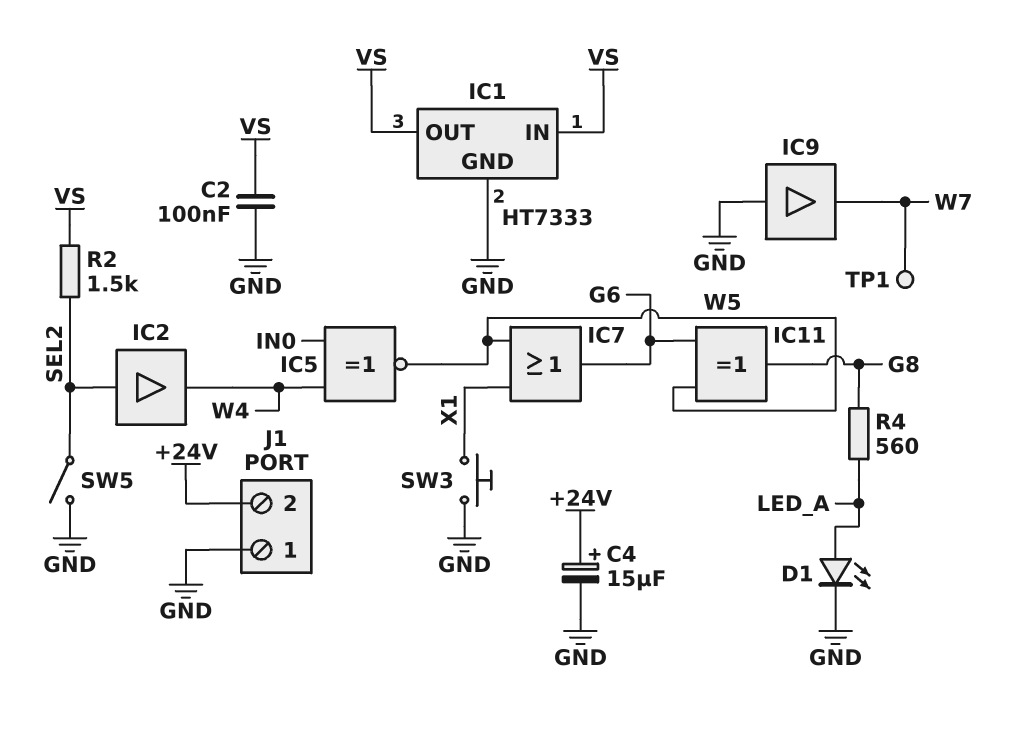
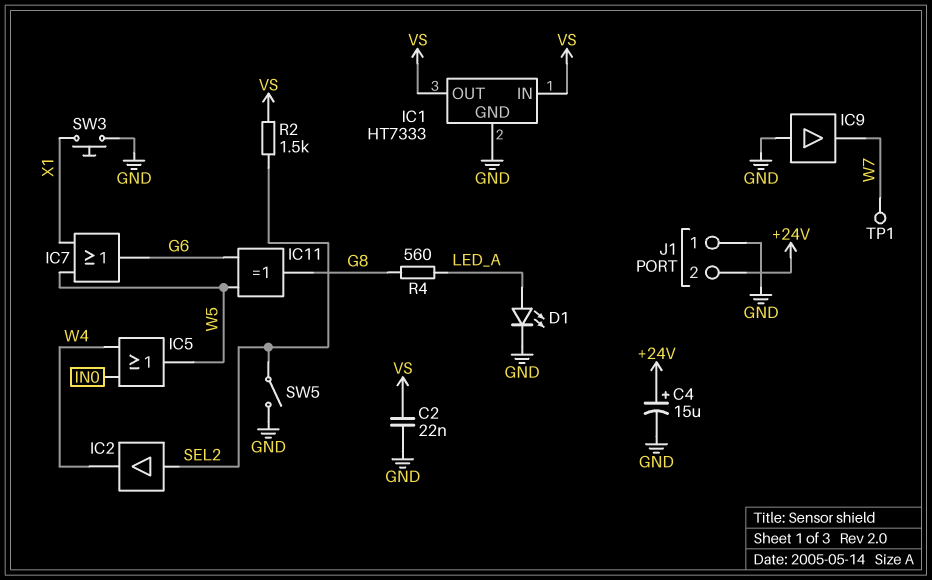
C2: 100nF (GND, VS) -> 22nF (GND, VS)
IC5: XNOR (in IN0, in W4, out W5) -> OR (in IN0, in W4, out W5)

